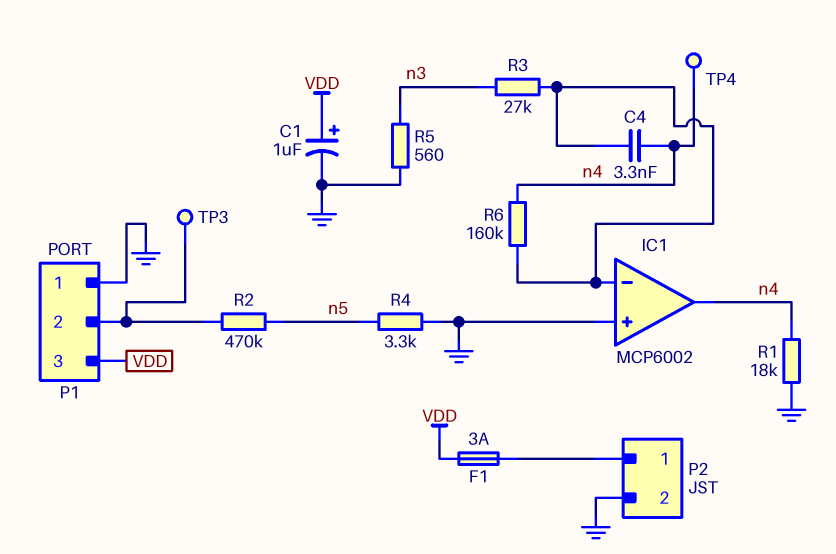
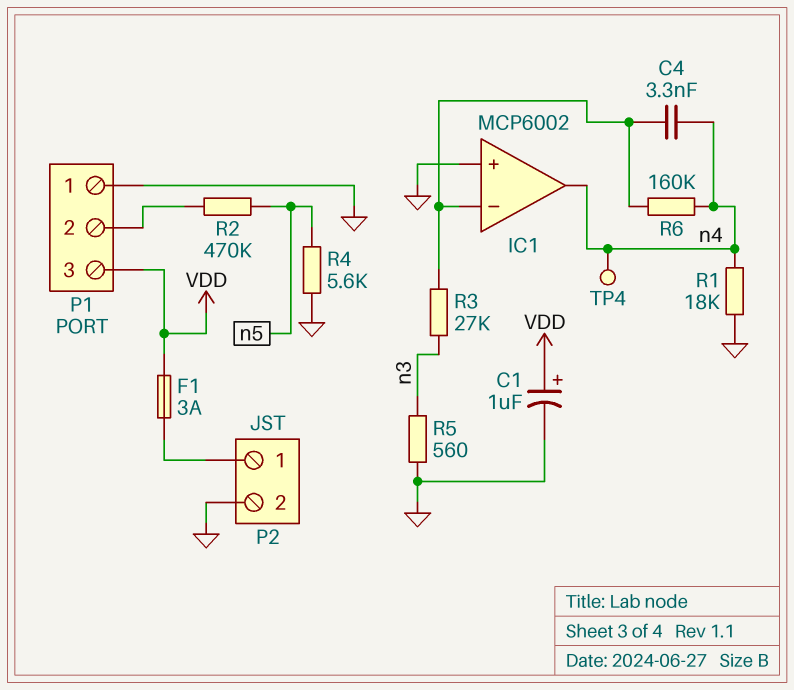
R4: 3.3k (GND, n5) -> 5.6k (GND, n5)
TP3: test point (P1/2) -> none

